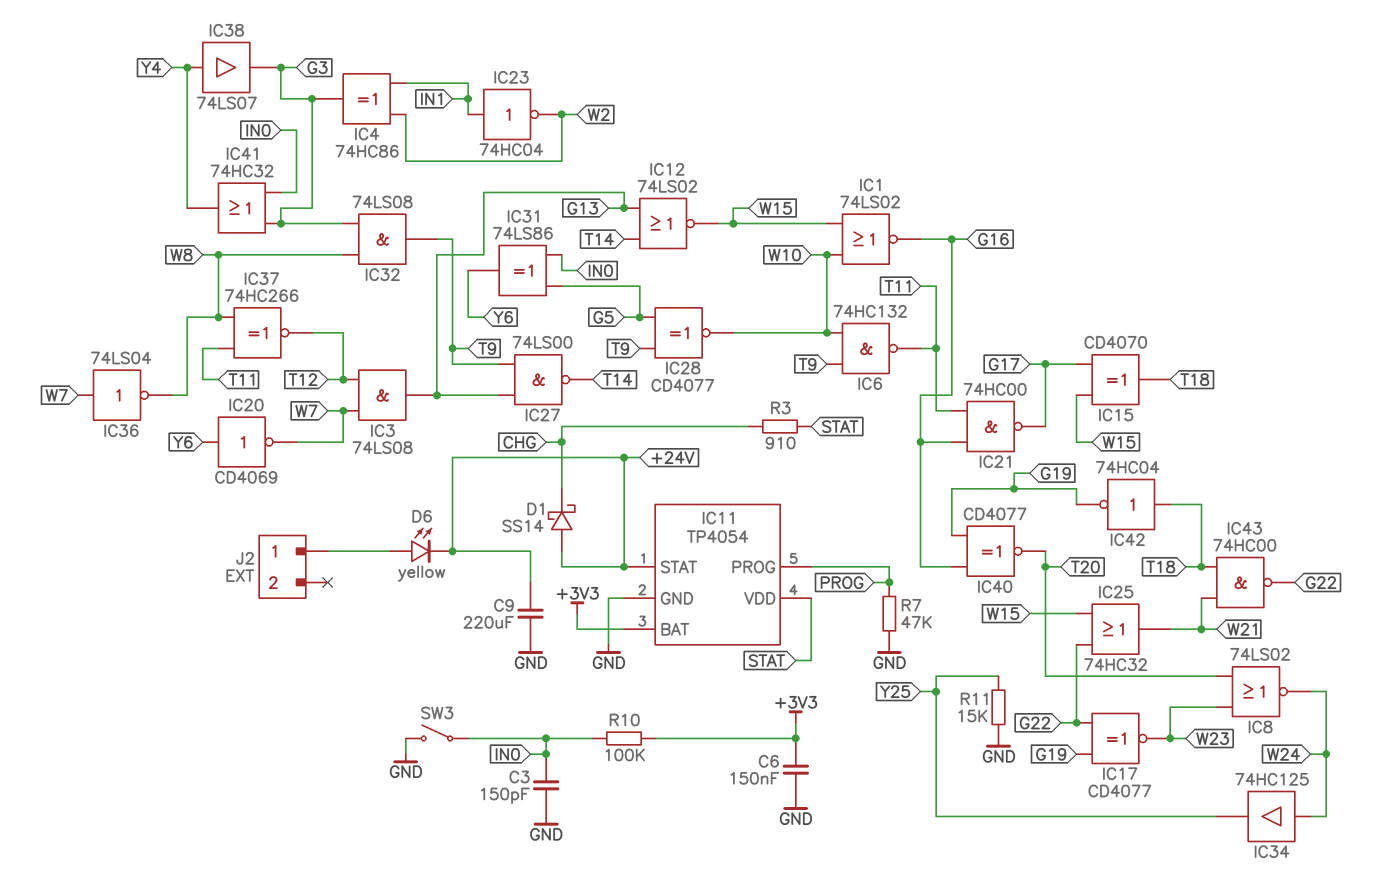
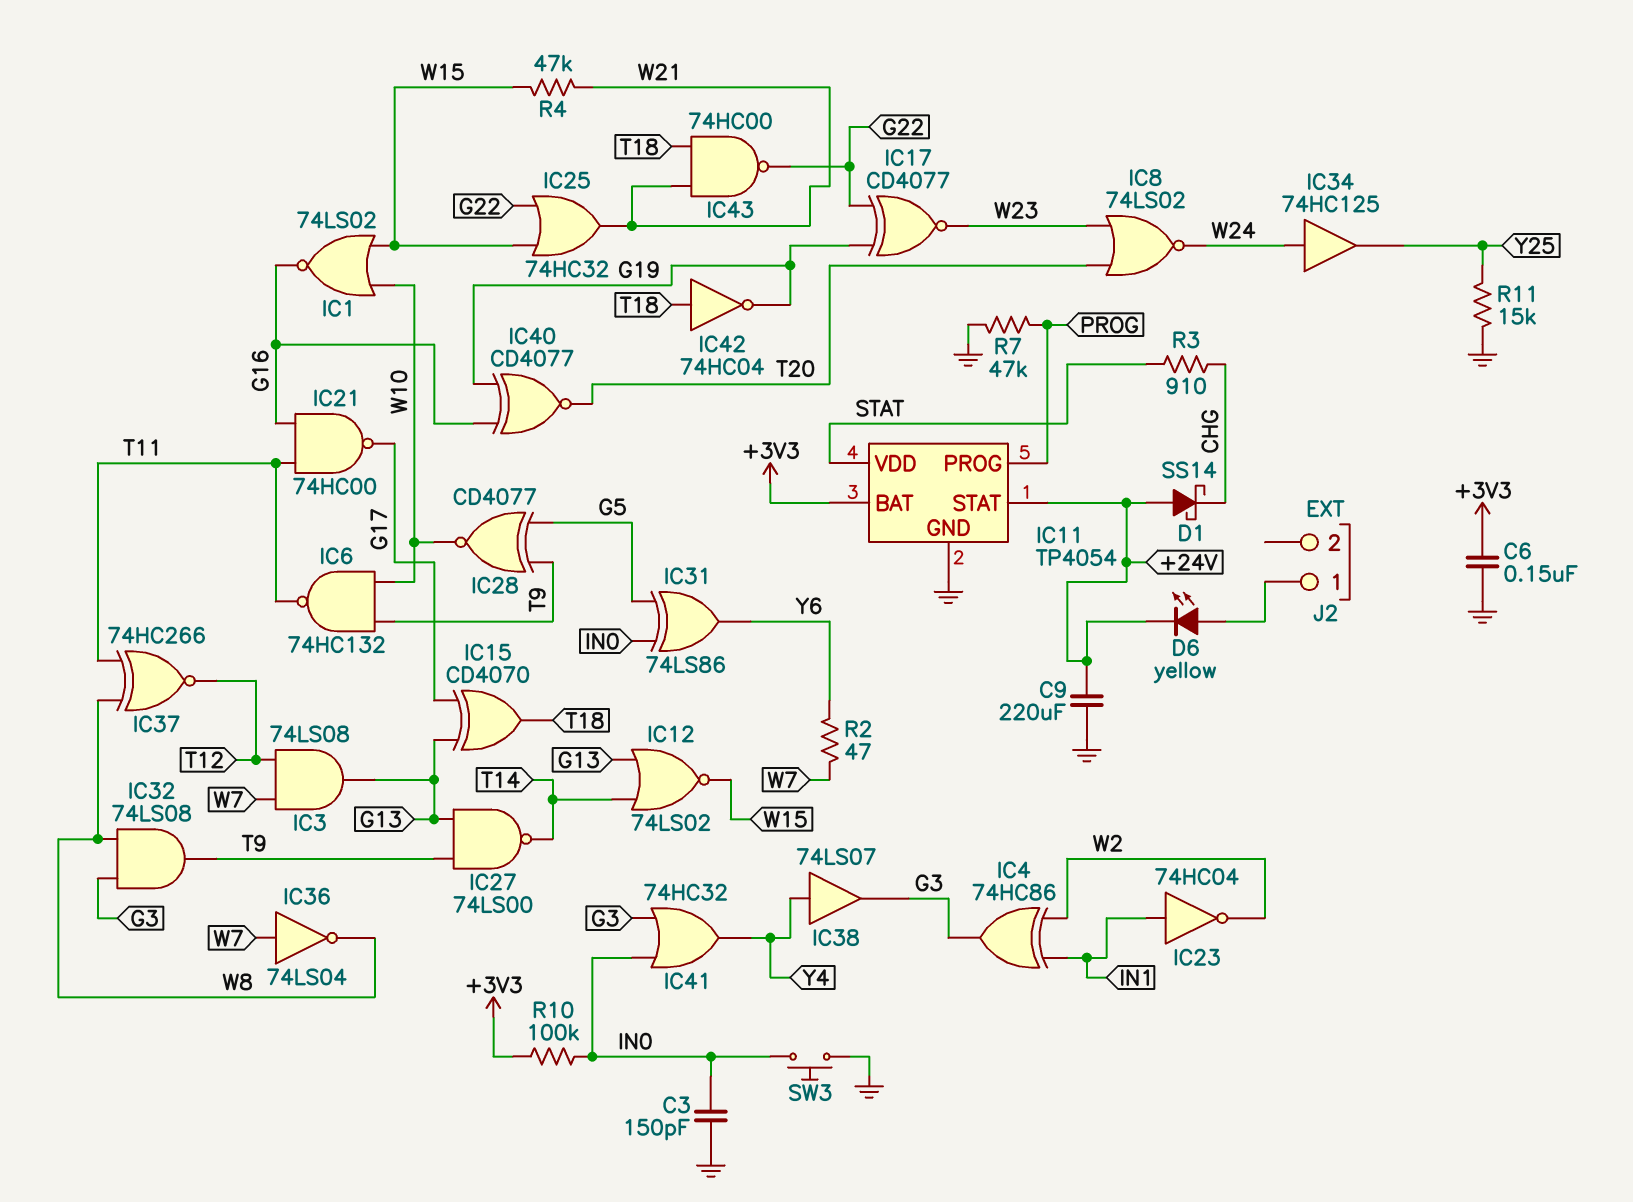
IC15: XOR CD4070 (in G17, in W15, out T18) -> XOR CD4070 (in G13, in G17, out T18)
IC20: NOT CD4069 (in Y6, out W7) -> none
R2: none -> 47 (W7, Y6)
R4: none -> 47k (W15, W21)
SW3: switch (GND, IN0) -> button (GND, IN0)

